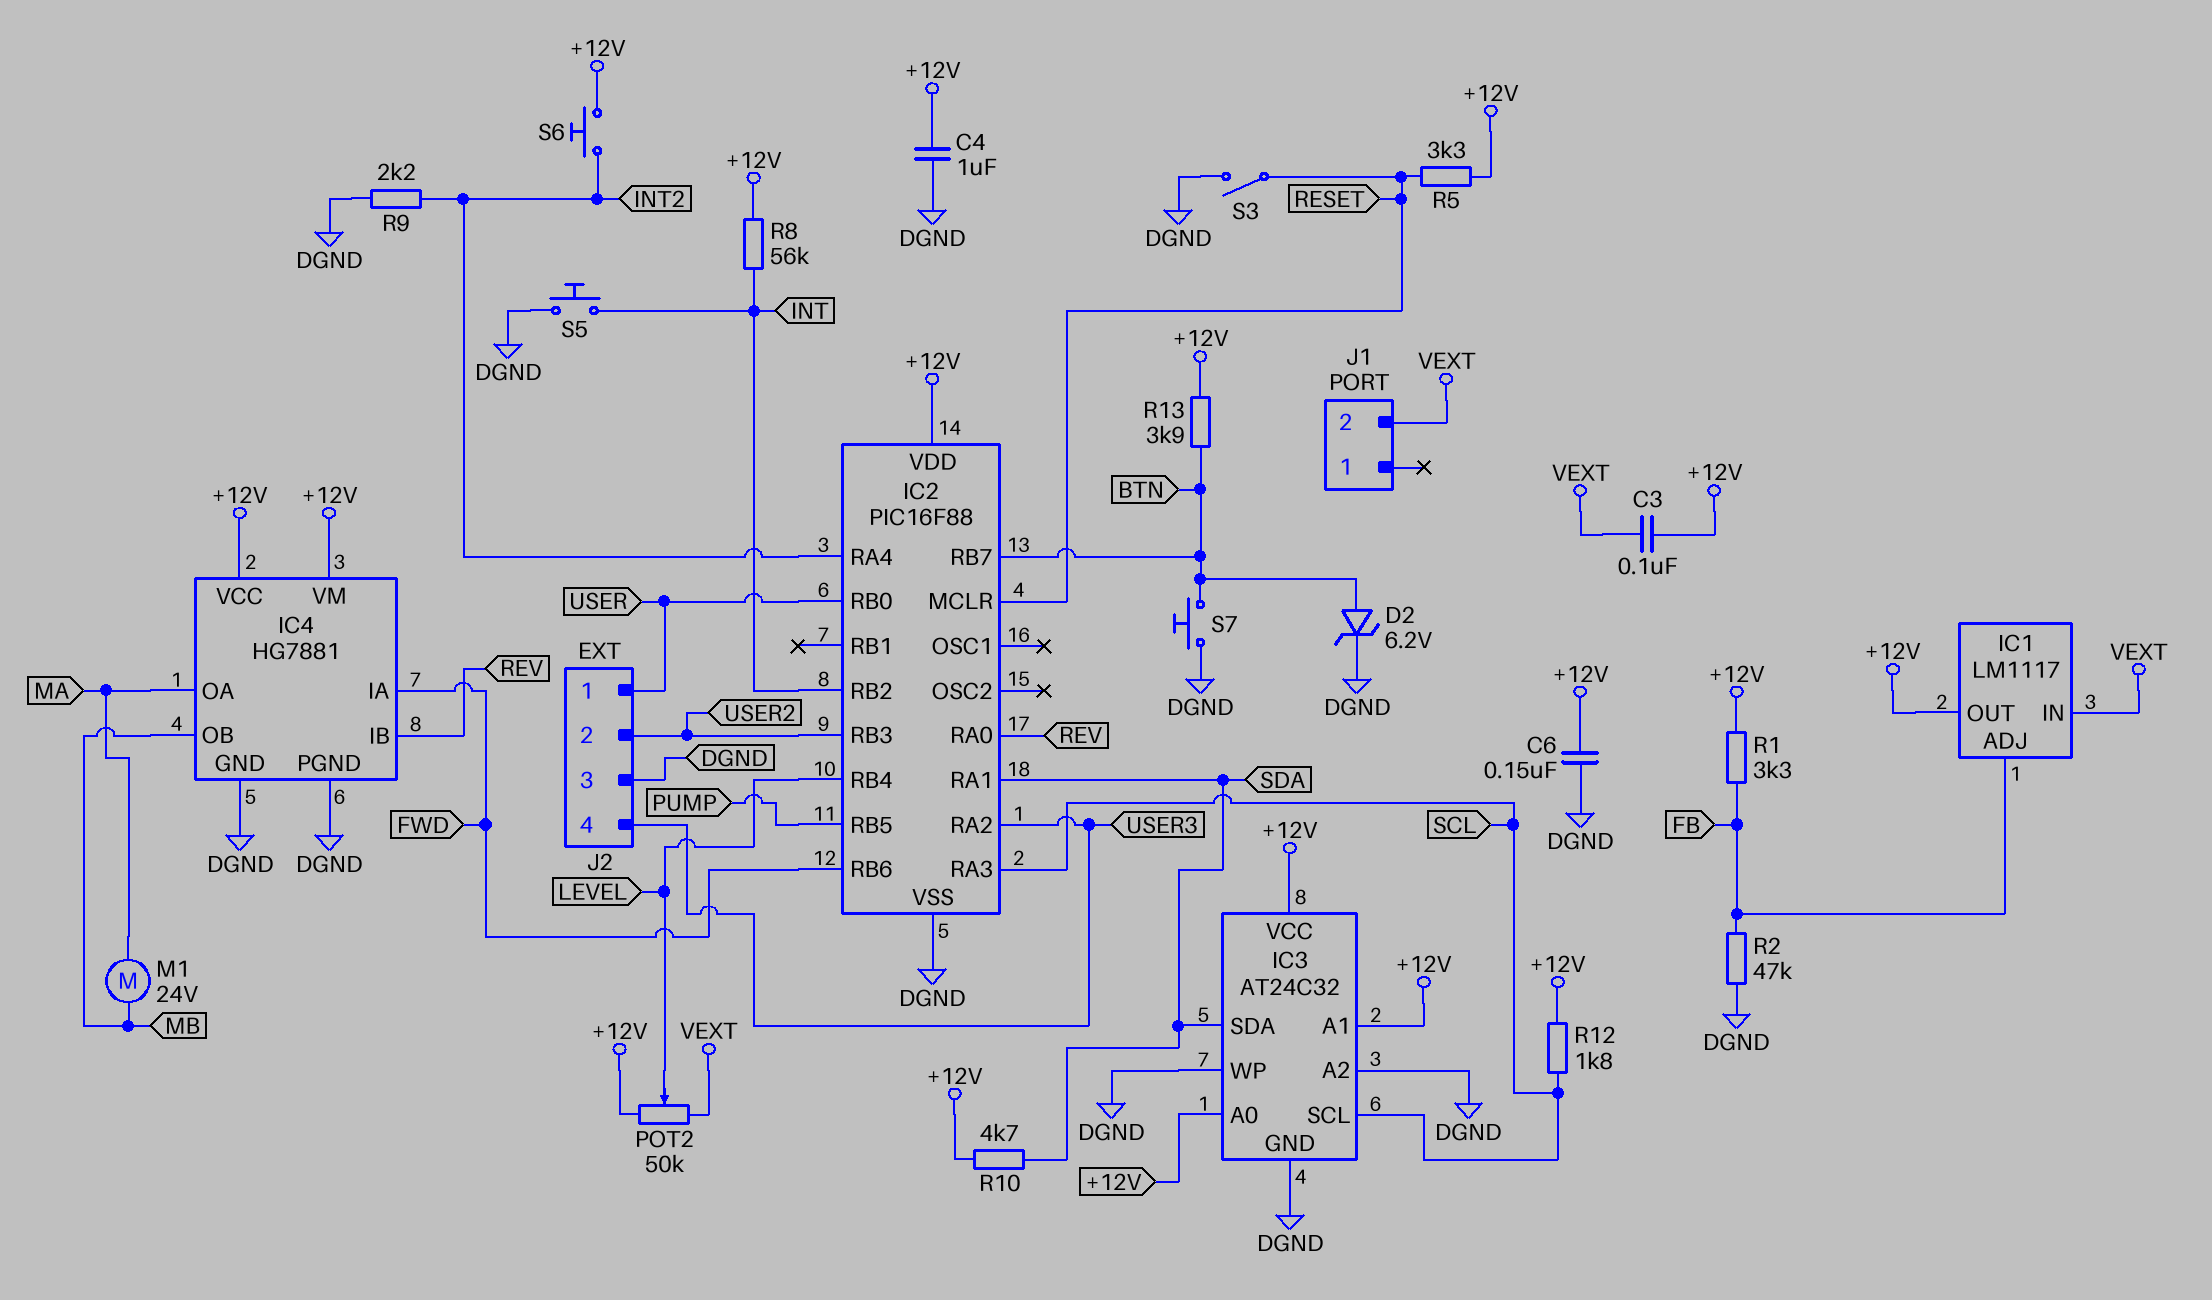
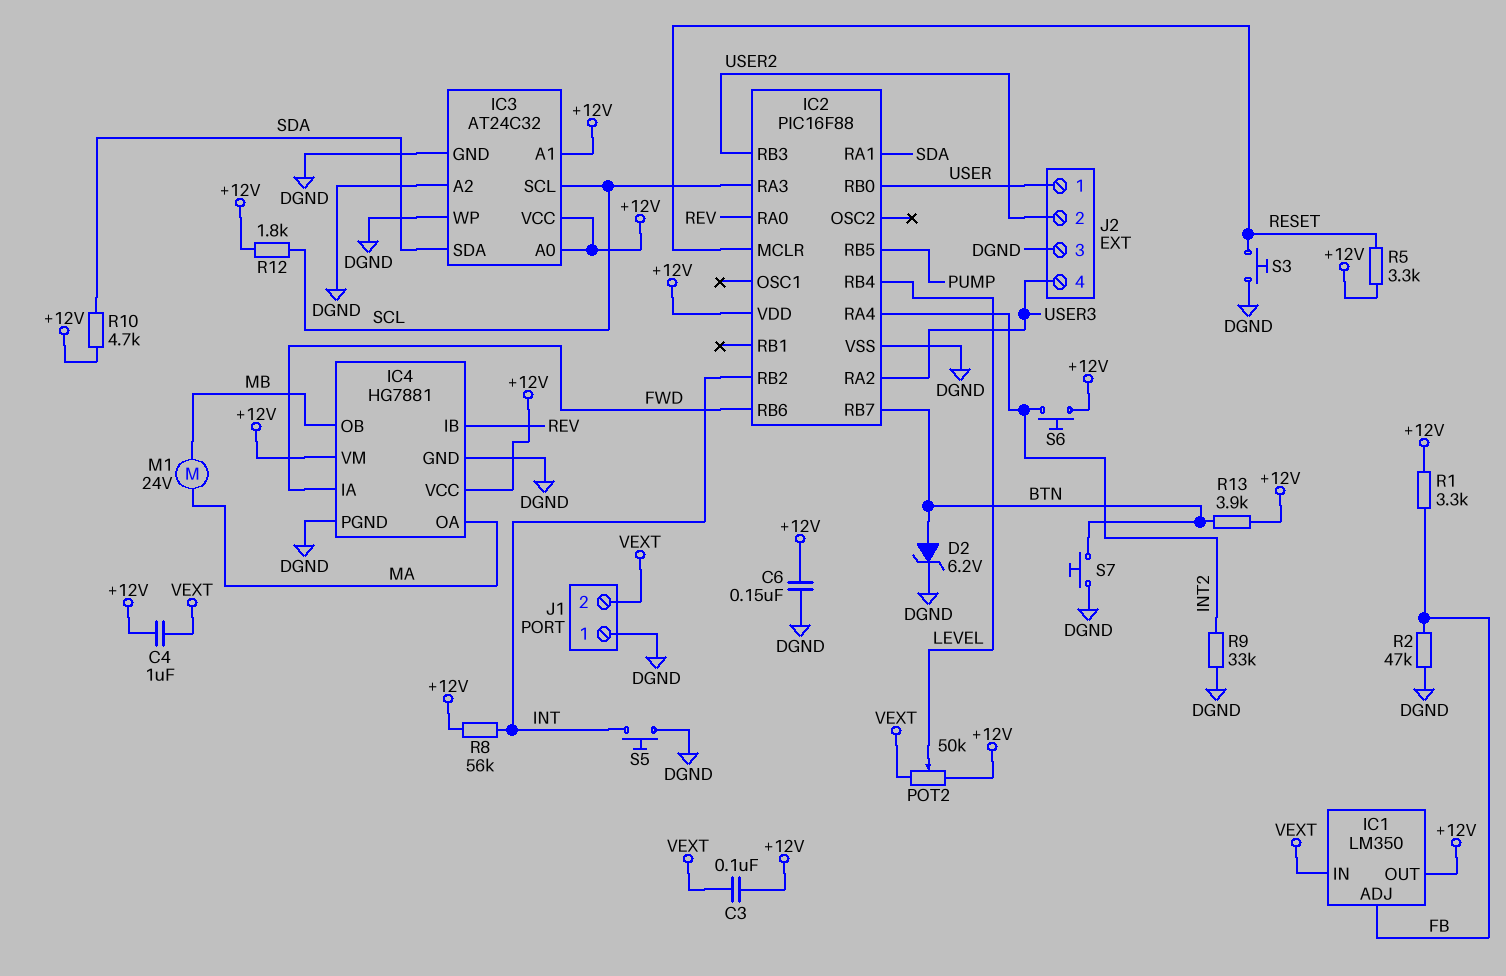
C4: 1uF (+12V, DGND) -> 1uF (+12V, VEXT)
IC1: LM1117 -> LM350
J1 pin 1: none -> DGND
R9: 2.2k (DGND, INT2) -> 33k (DGND, INT2)
S3: switch (DGND, RESET) -> button (DGND, RESET)

